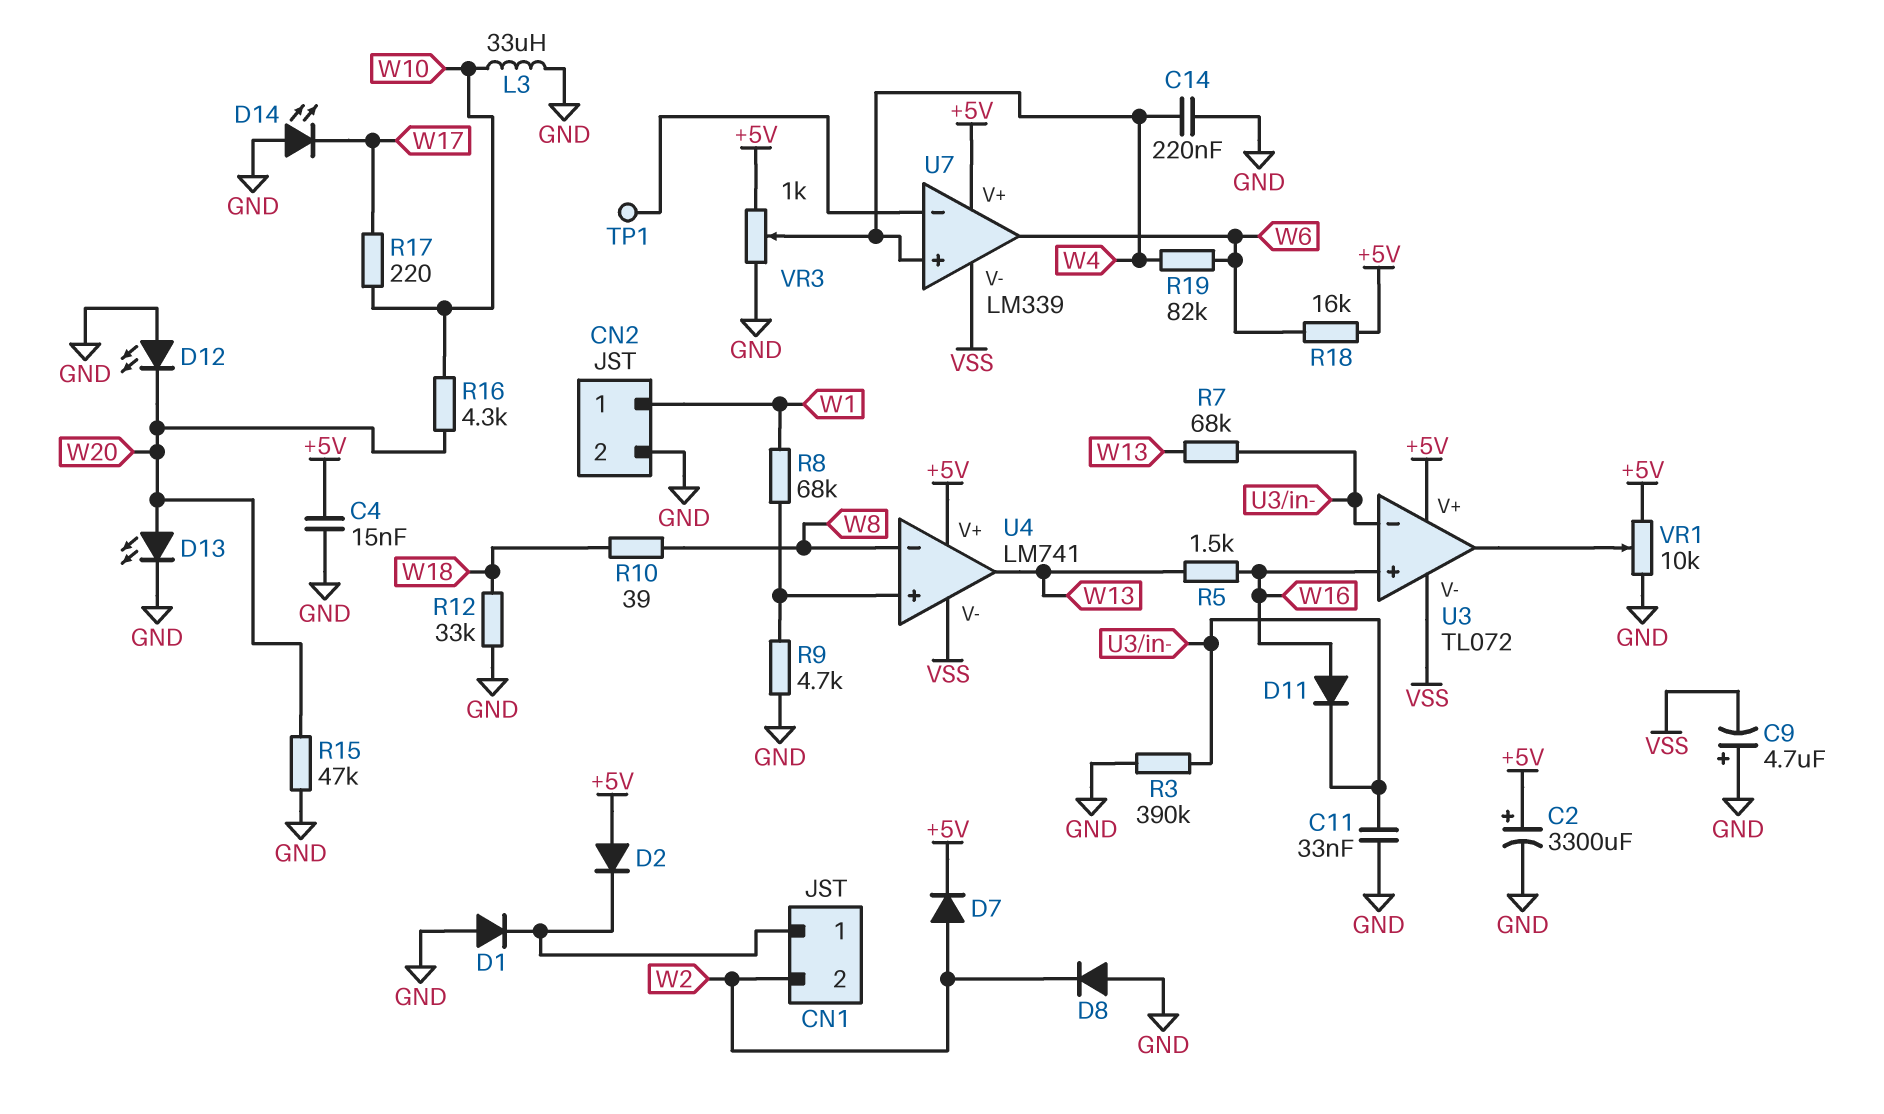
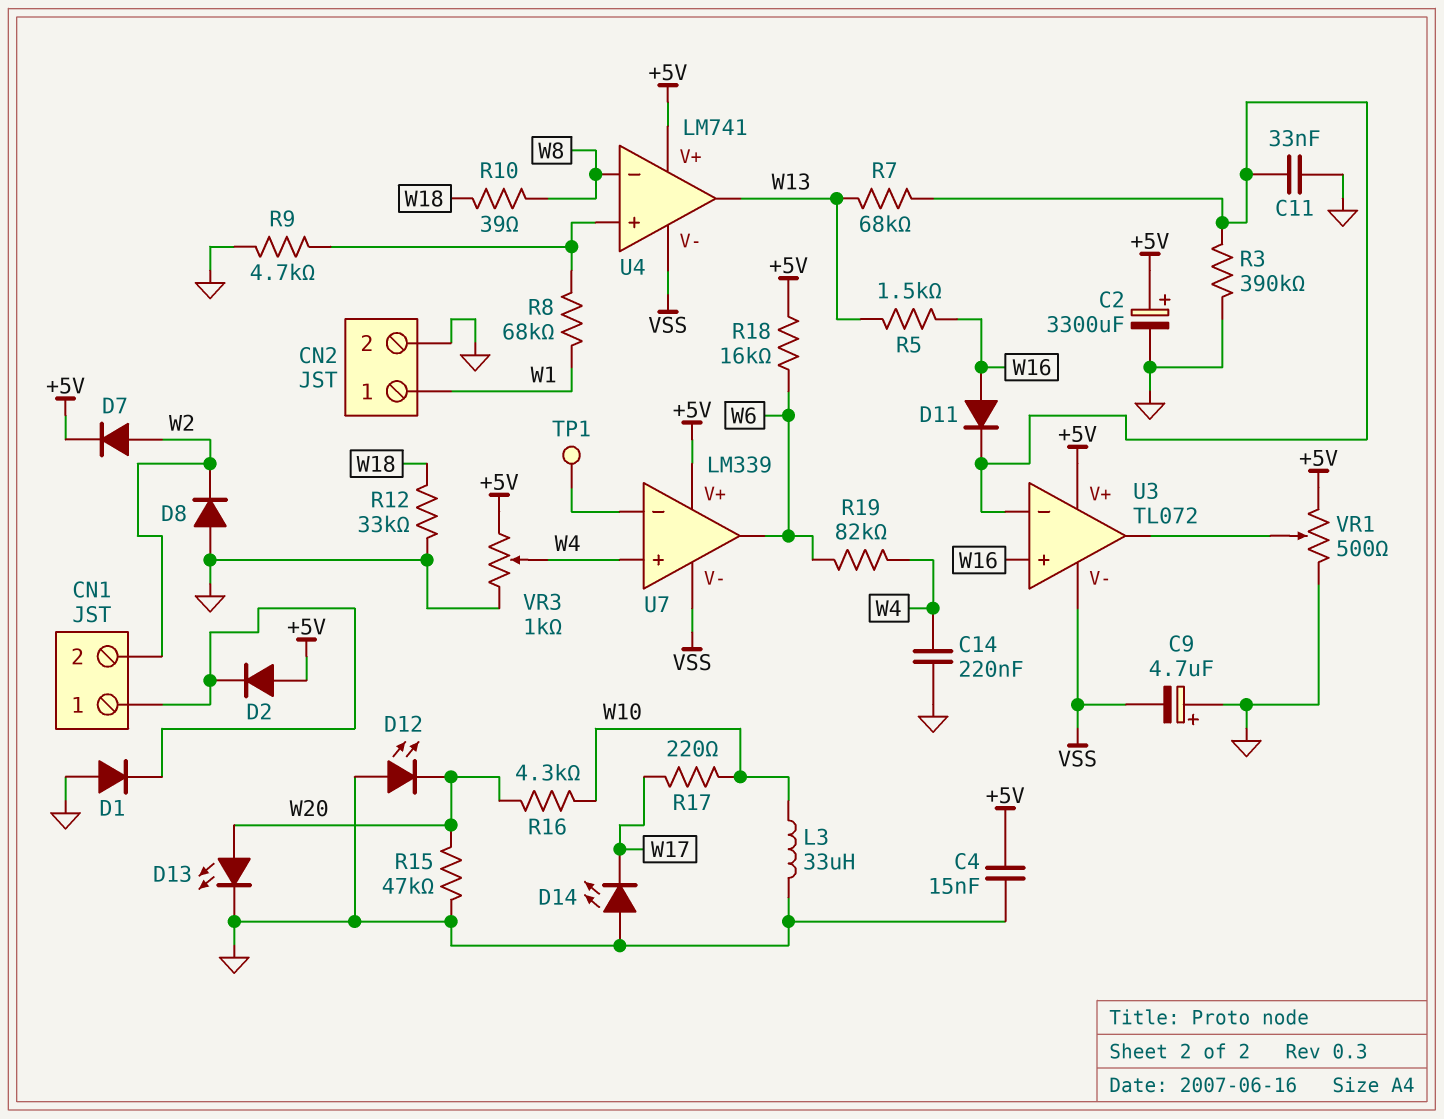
VR1: 10k (+5V, GND, wiper U3/out) -> 500 (+5V, GND, wiper U3/out)

